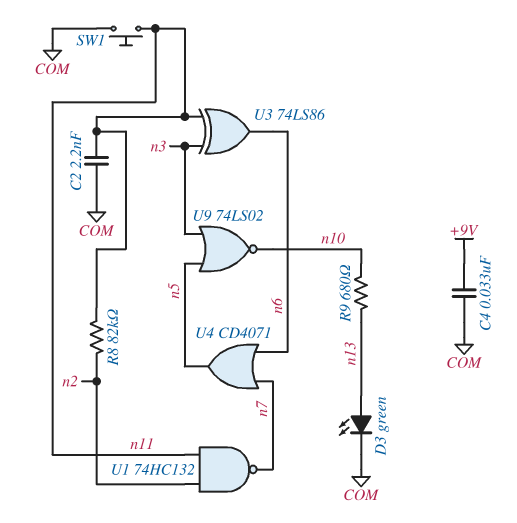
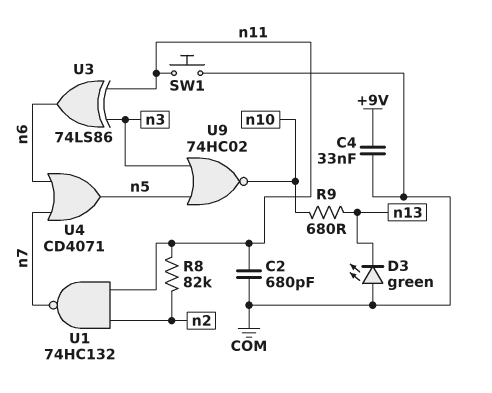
C2: 2.2nF (COM, n11) -> 680pF (COM, n11)
D3: LED green (A n13, K COM) -> LED green (A COM, K n13)
U9: NOR 74LS02 (in n3, in n5, out n10) -> NOR 74HC02 (in n3, in n5, out n10)

